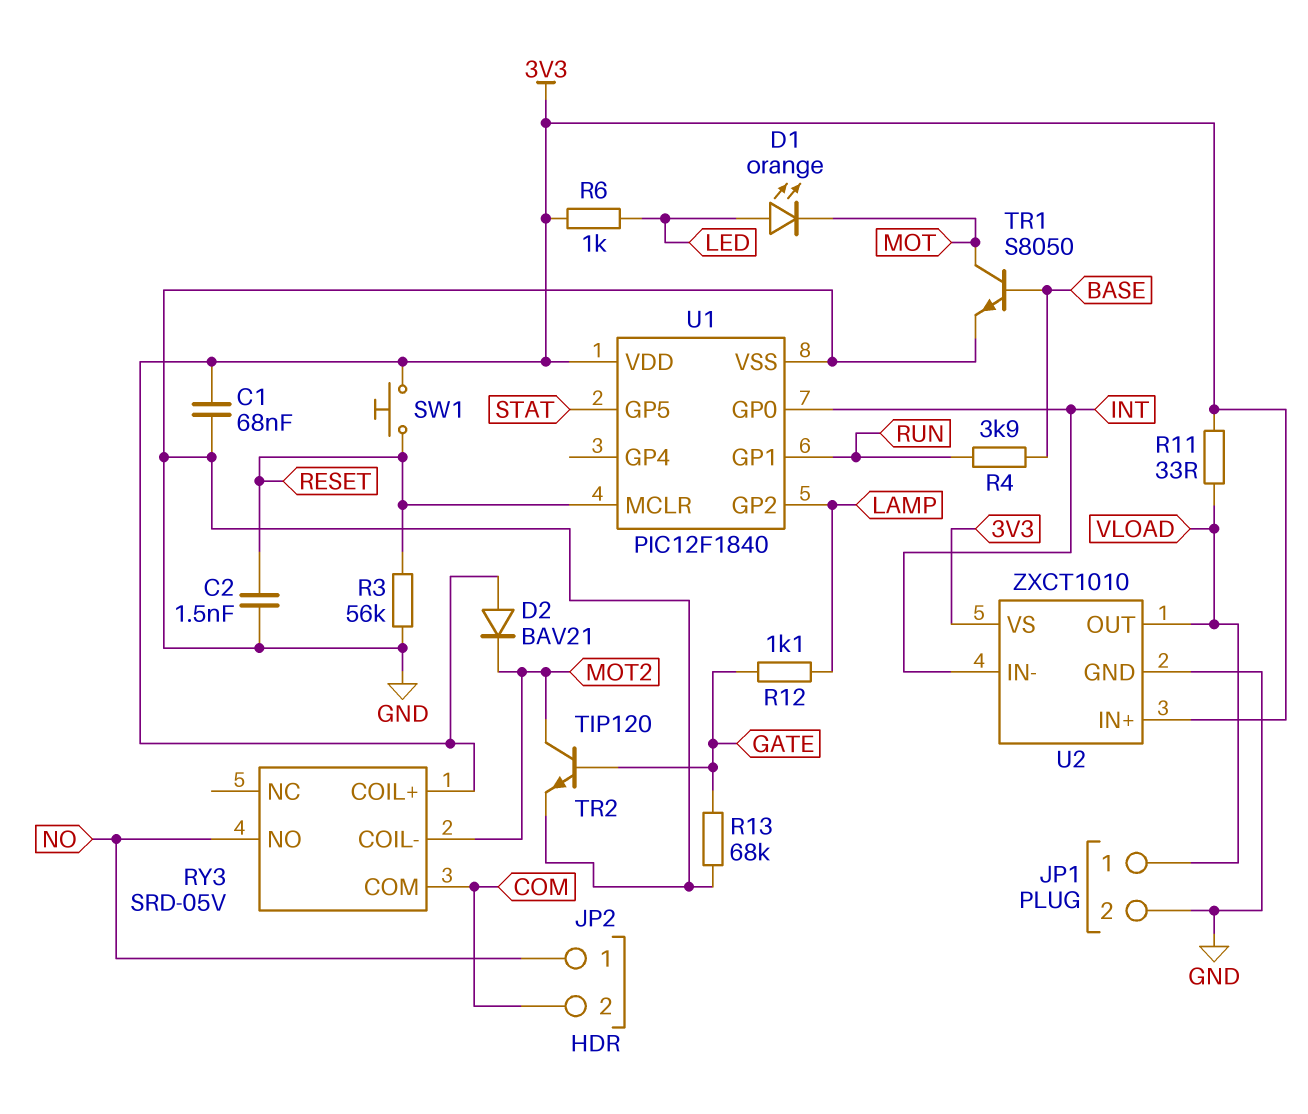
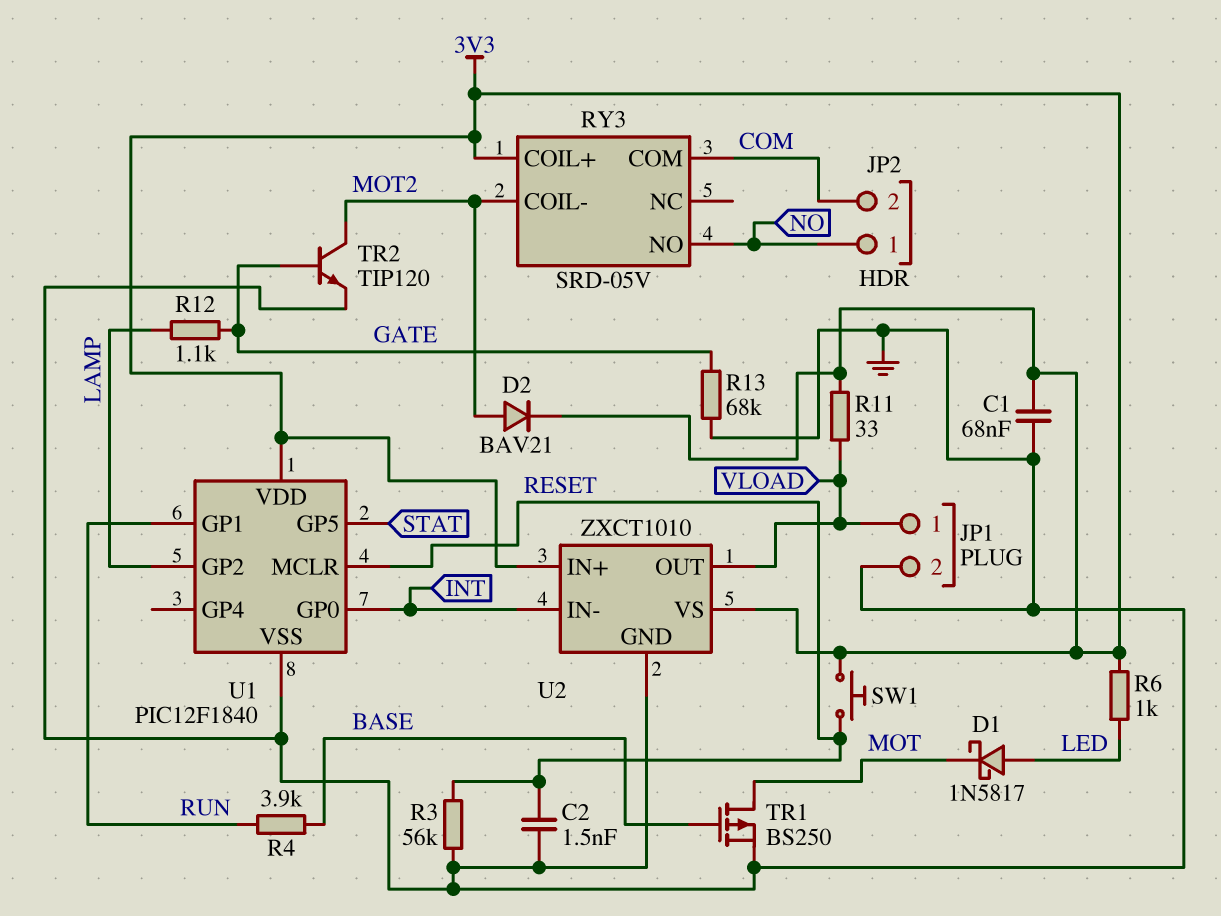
D1: LED orange (A LED, K MOT) -> schottky 1N5817 (A LED, K MOT)
D2: diode BAV21 (A 3V3, K MOT2) -> diode BAV21 (A MOT2, K 3V3)
TR1: NPN S8050 (B BASE, C MOT, E GND) -> PMOS BS250 (G BASE, D MOT, S GND)

